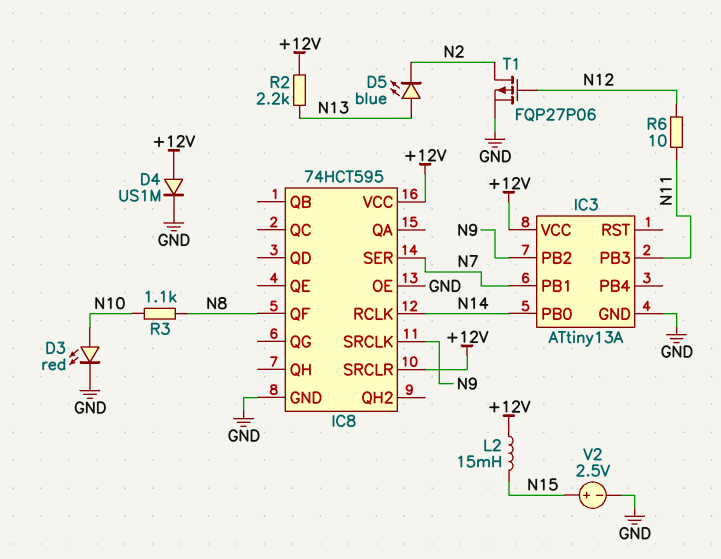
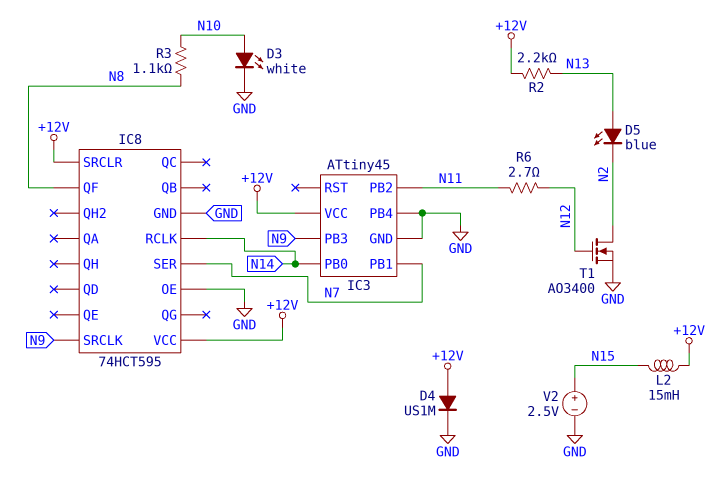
D3: LED red (A N10, K GND) -> LED white (A N10, K GND)
IC3: ATtiny13A -> ATtiny45
IC3 pin PB2: N9 -> N11
IC3 pin PB3: N11 -> N9
IC3 pin PB4: none -> GND
R6: 10 (N11, N12) -> 2.7 (N11, N12)
T1: PMOS FQP27P06 (G N12, D N2, S GND) -> NMOS AO3400 (G N12, D N2, S GND)

